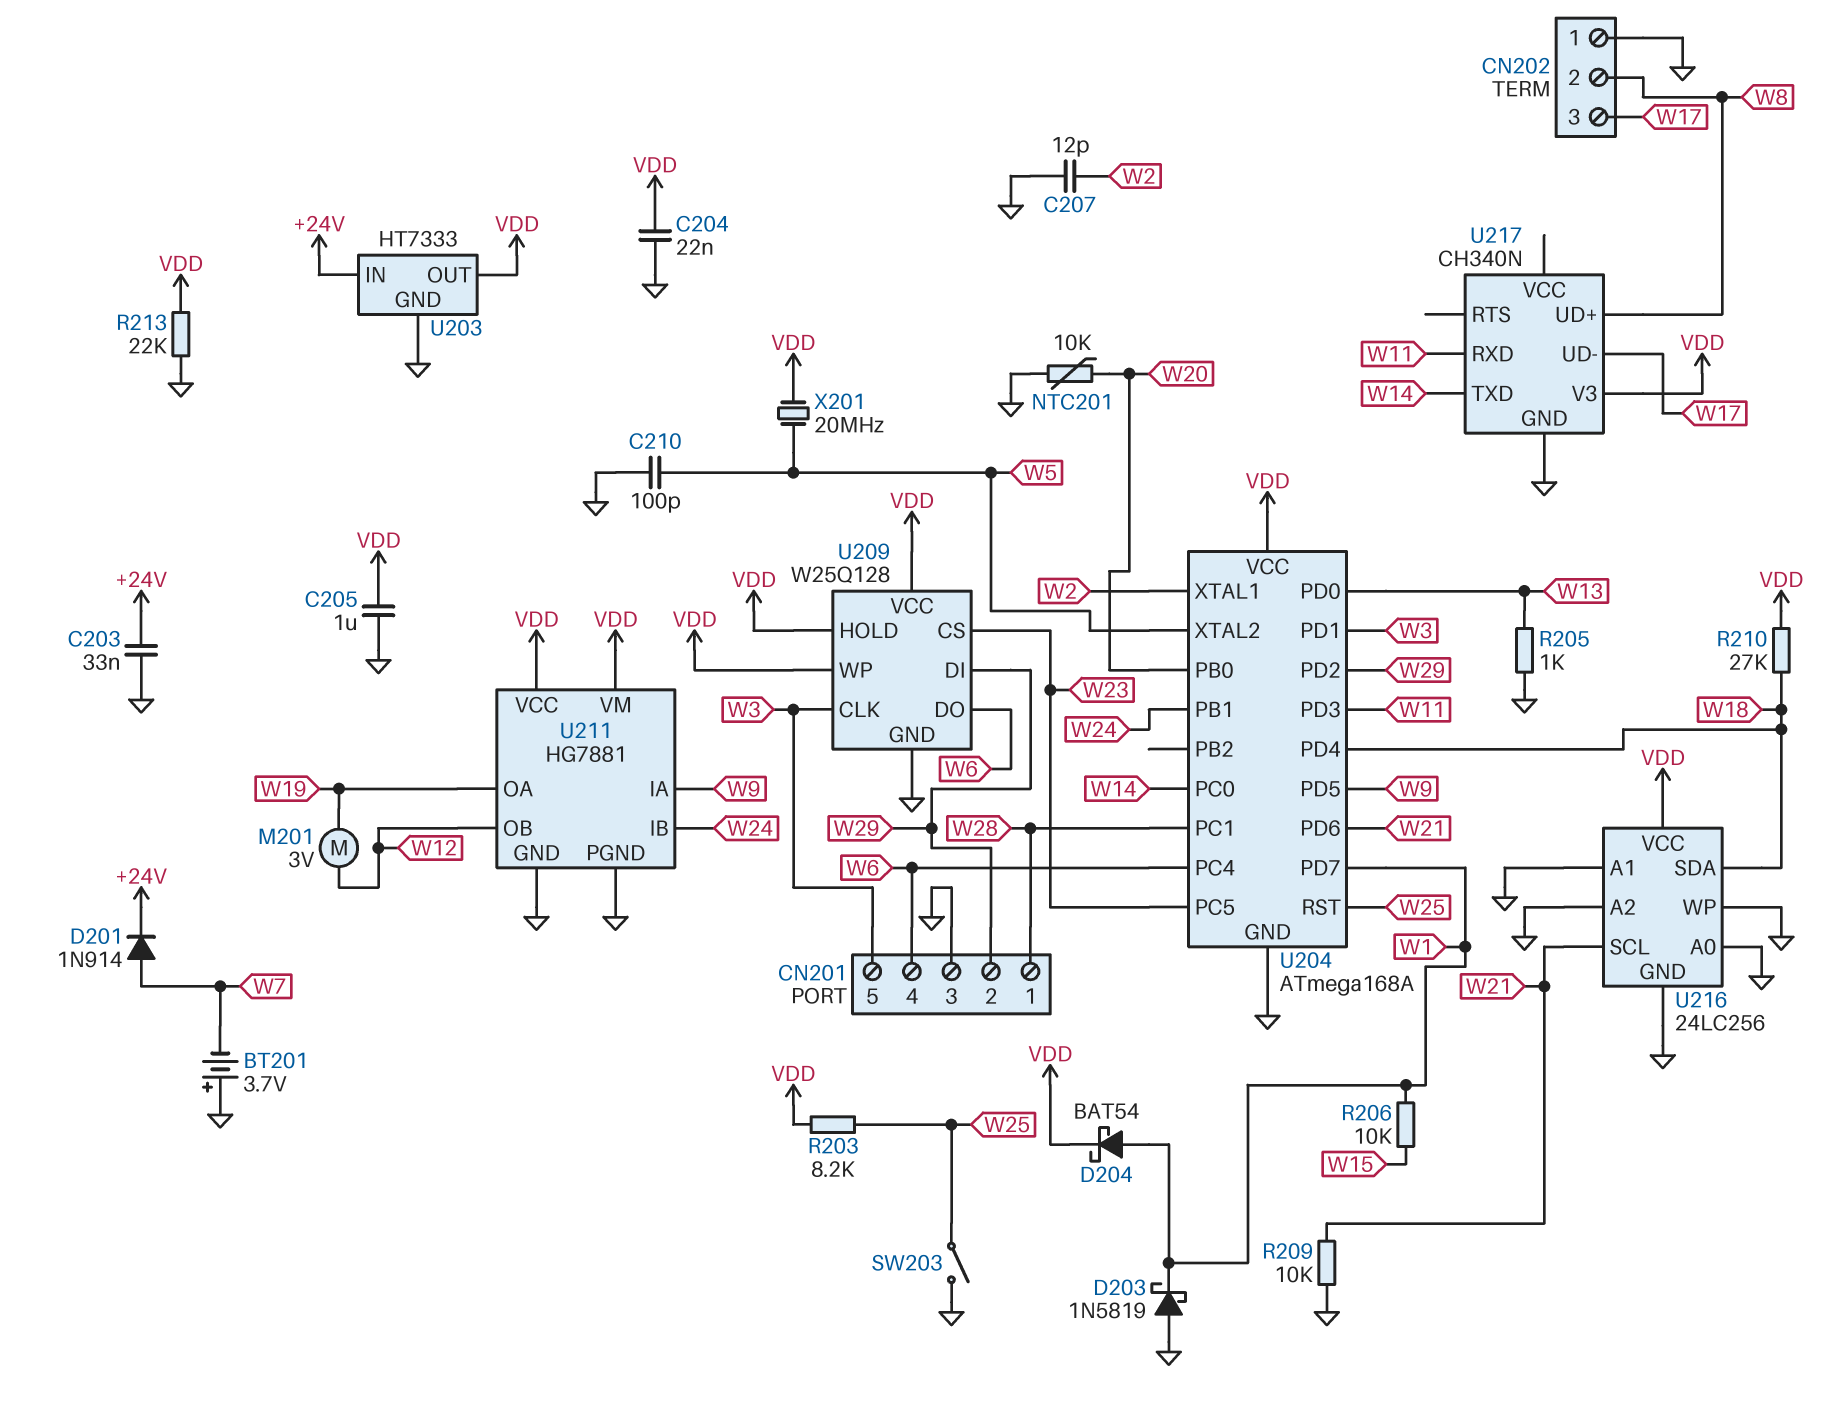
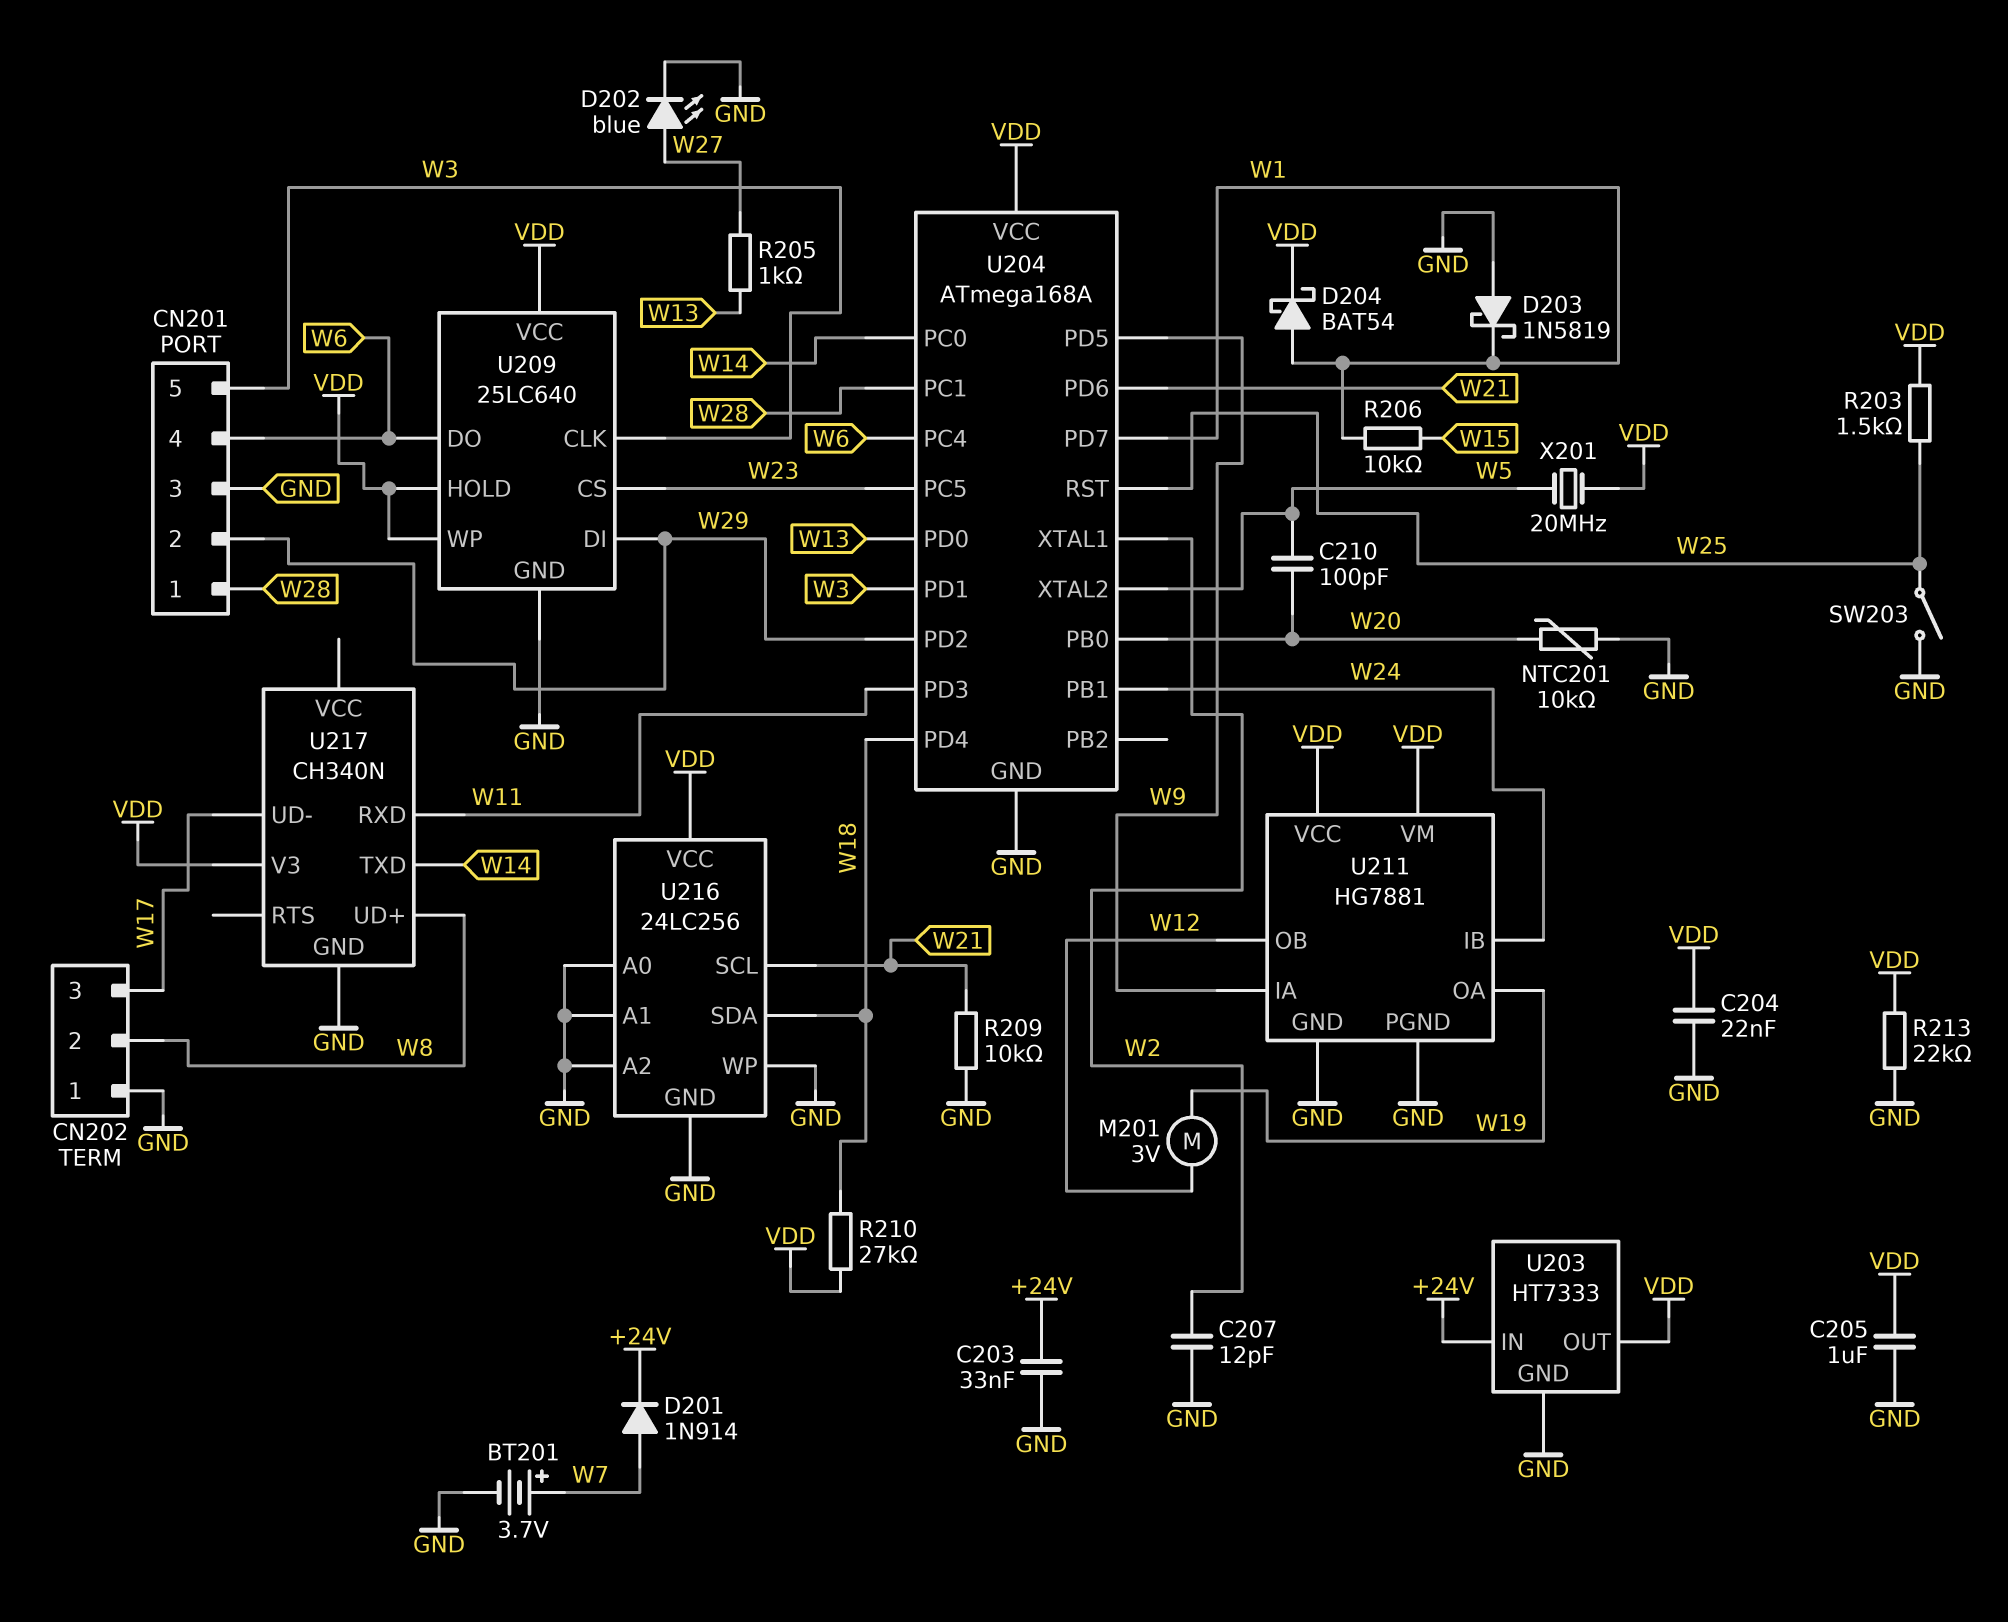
BT201: 3.7V (plus GND, minus W7) -> 3.7V (plus W7, minus GND)
C210: 100pF (GND, W5) -> 100pF (W5, W20)
D202: none -> LED blue (A W27, K GND)
R203: 8.2k (VDD, W25) -> 1.5k (VDD, W25)
R205: 1k (GND, W13) -> 1k (W13, W27)
U209: W25Q128 -> 25LC640

